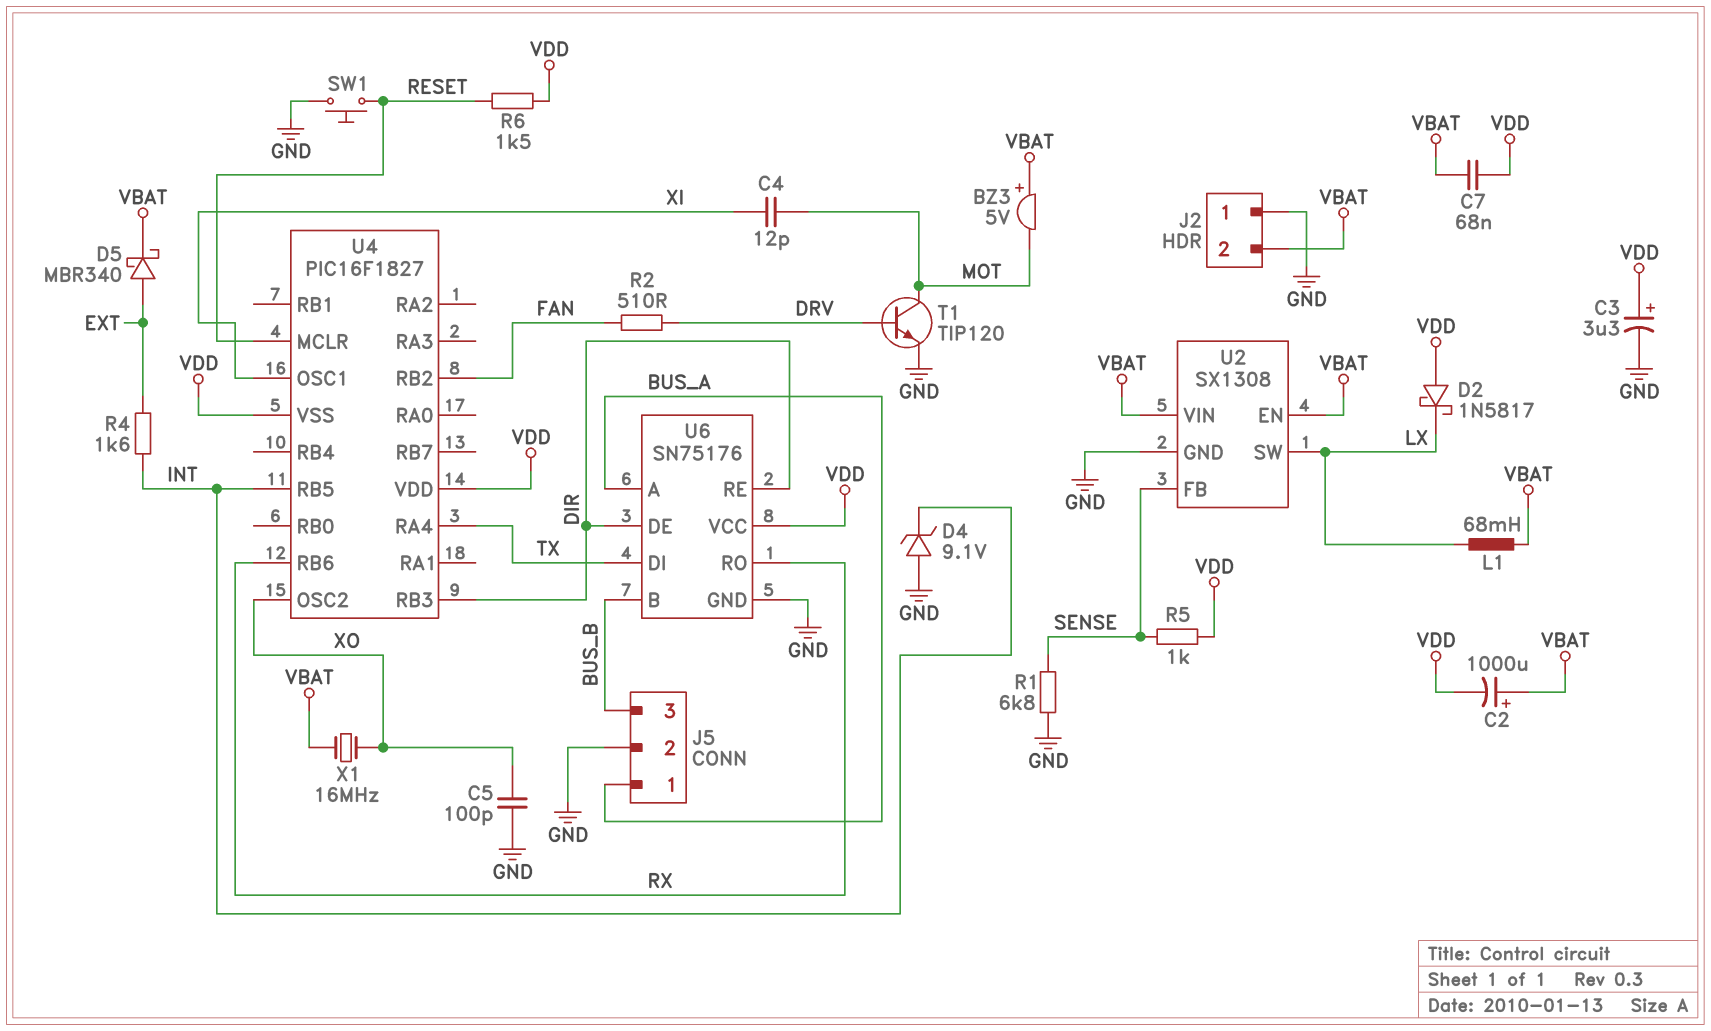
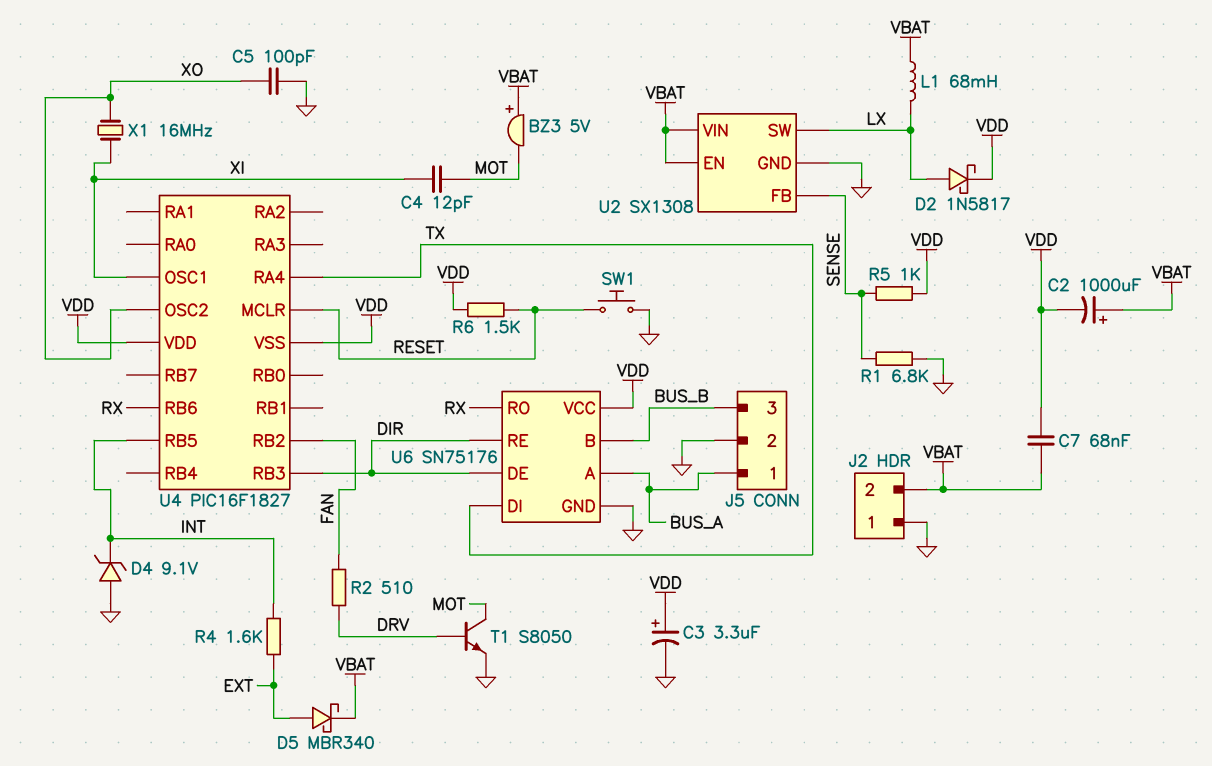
D2: schottky 1N5817 (A VDD, K LX) -> schottky 1N5817 (A LX, K VDD)
T1: NPN TIP120 (B DRV, C MOT, E GND) -> NPN S8050 (B DRV, C MOT, E GND)
X1: 16MHz (VBAT, XO) -> 16MHz (XI, XO)

